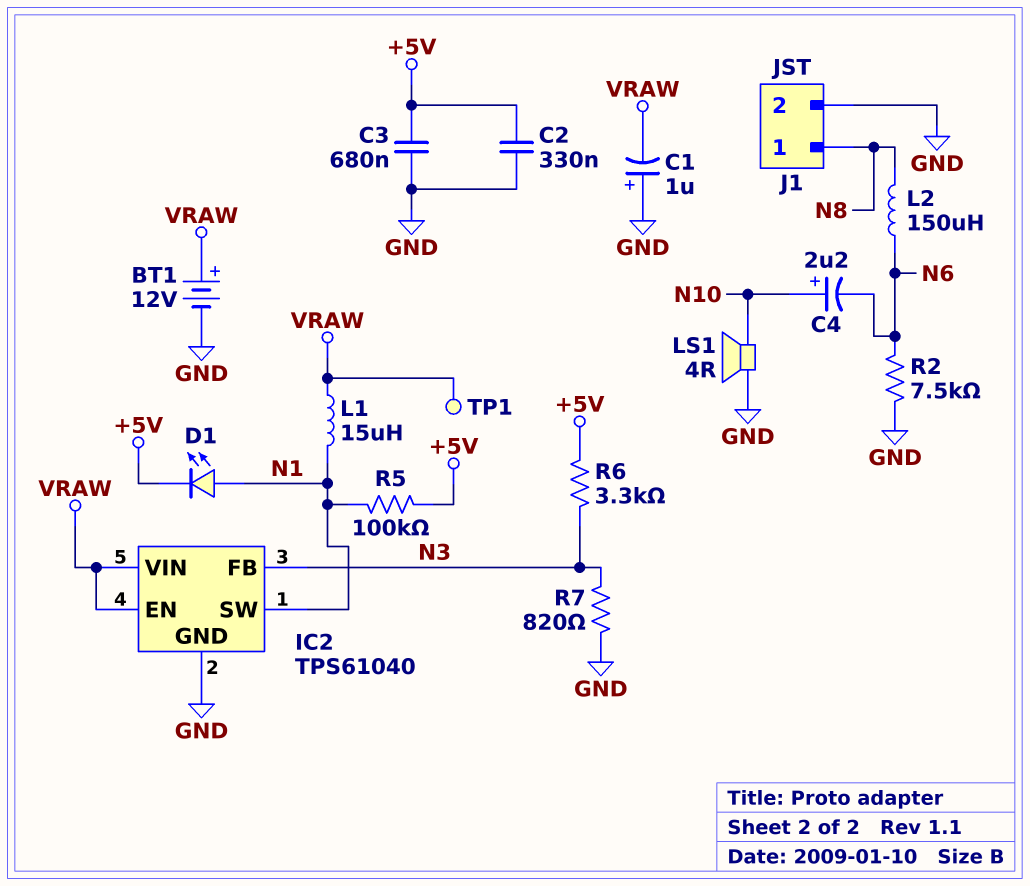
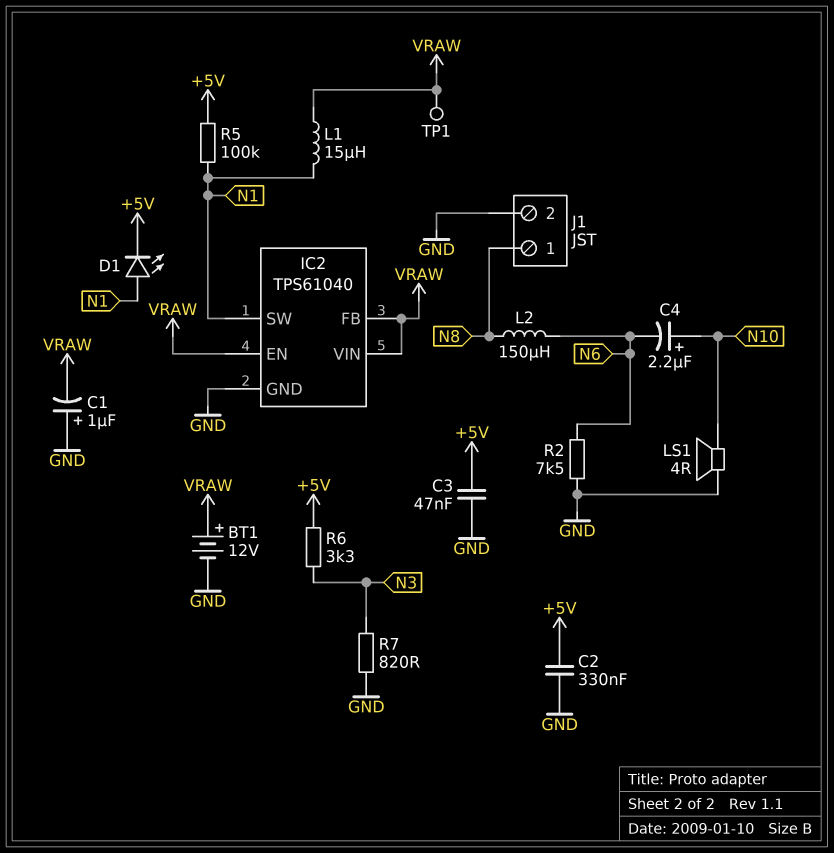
C3: 680nF (+5V, GND) -> 47nF (+5V, GND)
IC2 pin FB: N3 -> VRAW

